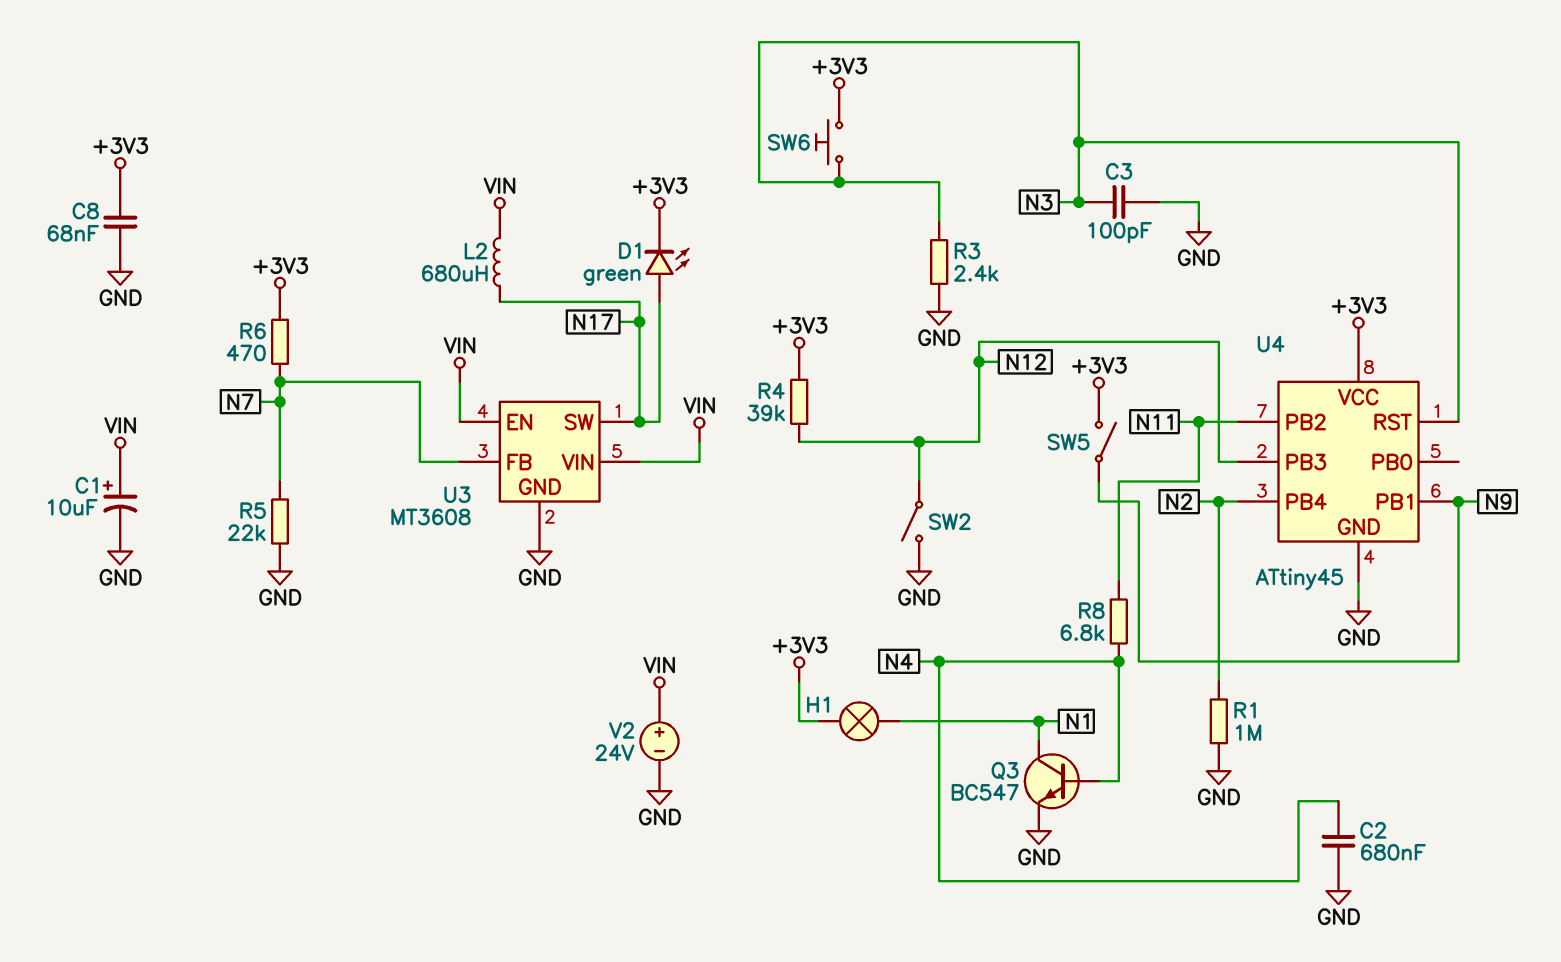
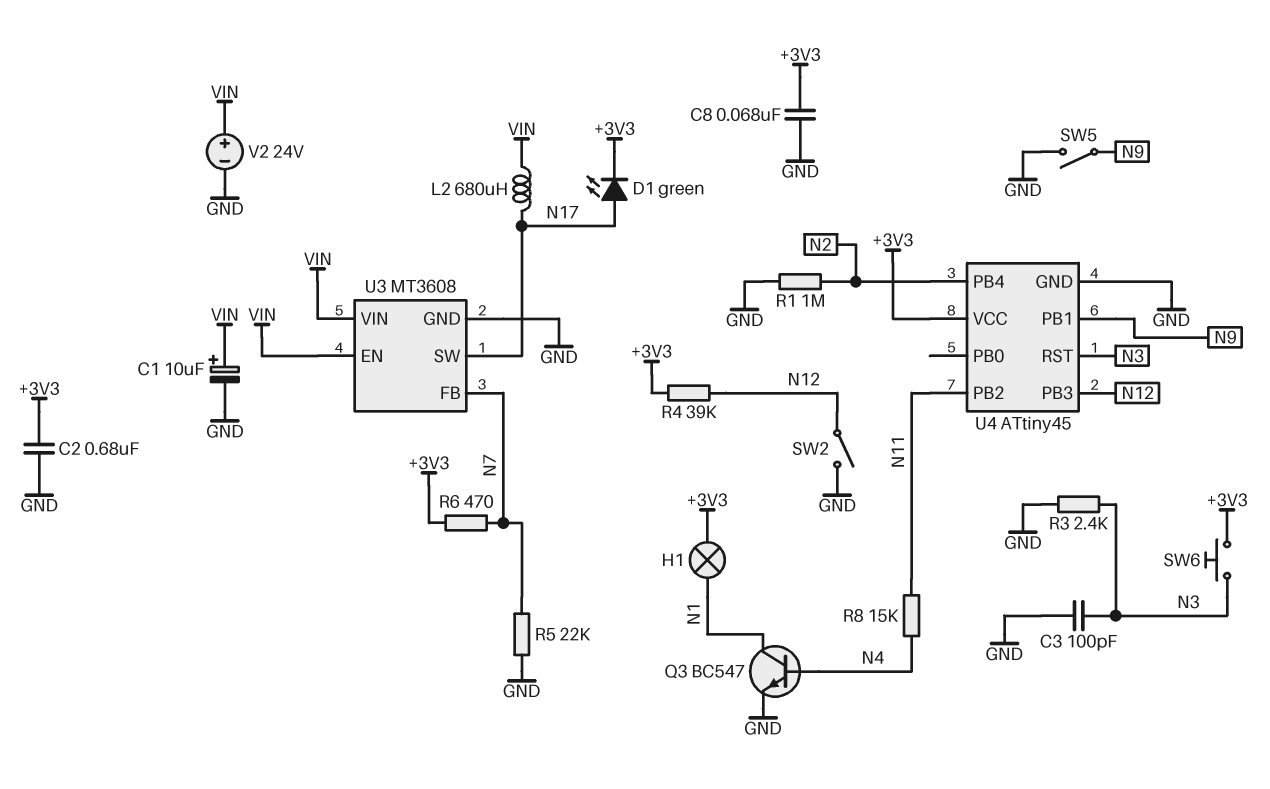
C2: 680nF (GND, N4) -> 680nF (+3V3, GND)
R8: 6.8k (N4, N11) -> 15k (N4, N11)
SW5: switch (+3V3, N9) -> switch (GND, N9)

